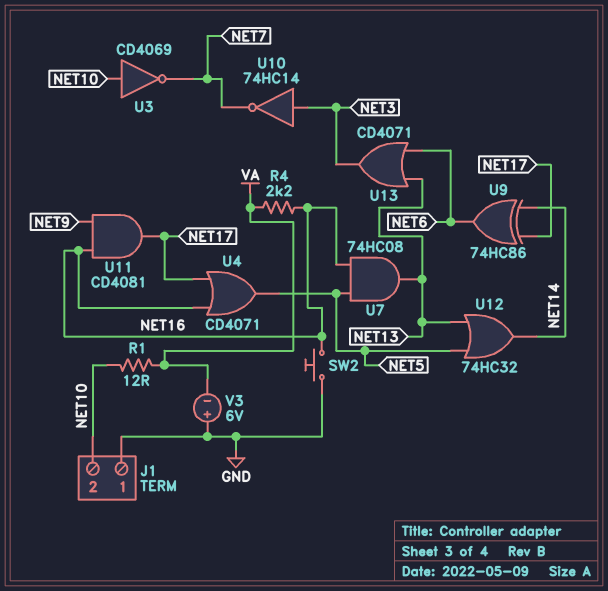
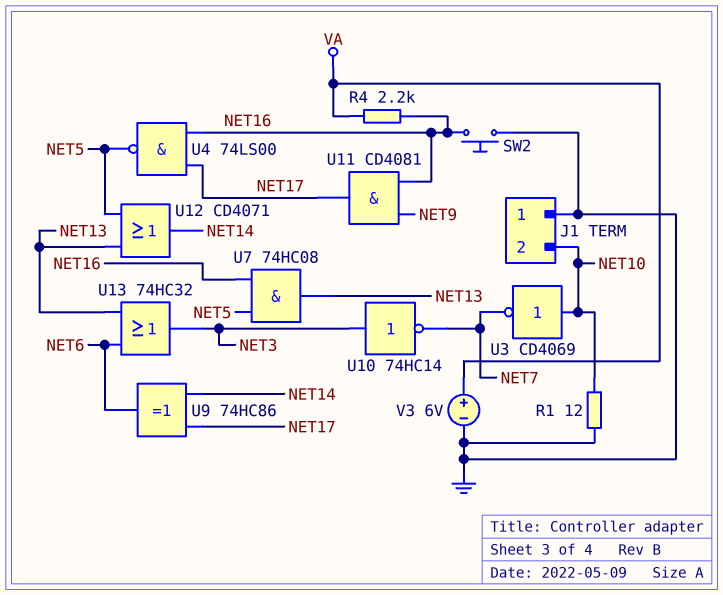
R1: 12 (NET10, VA) -> 12 (GND, NET10)
U4: OR CD4071 (in NET16, in NET17, out NET5) -> NAND 74LS00 (in NET16, in NET17, out NET5)
U12: OR 74HC32 (in NET5, in NET13, out NET14) -> OR CD4071 (in NET5, in NET13, out NET14)
U13: OR CD4071 (in NET6, in NET13, out NET3) -> OR 74HC32 (in NET6, in NET13, out NET3)
V3: 6V (plus GND, minus VA) -> 6V (plus VA, minus GND)

